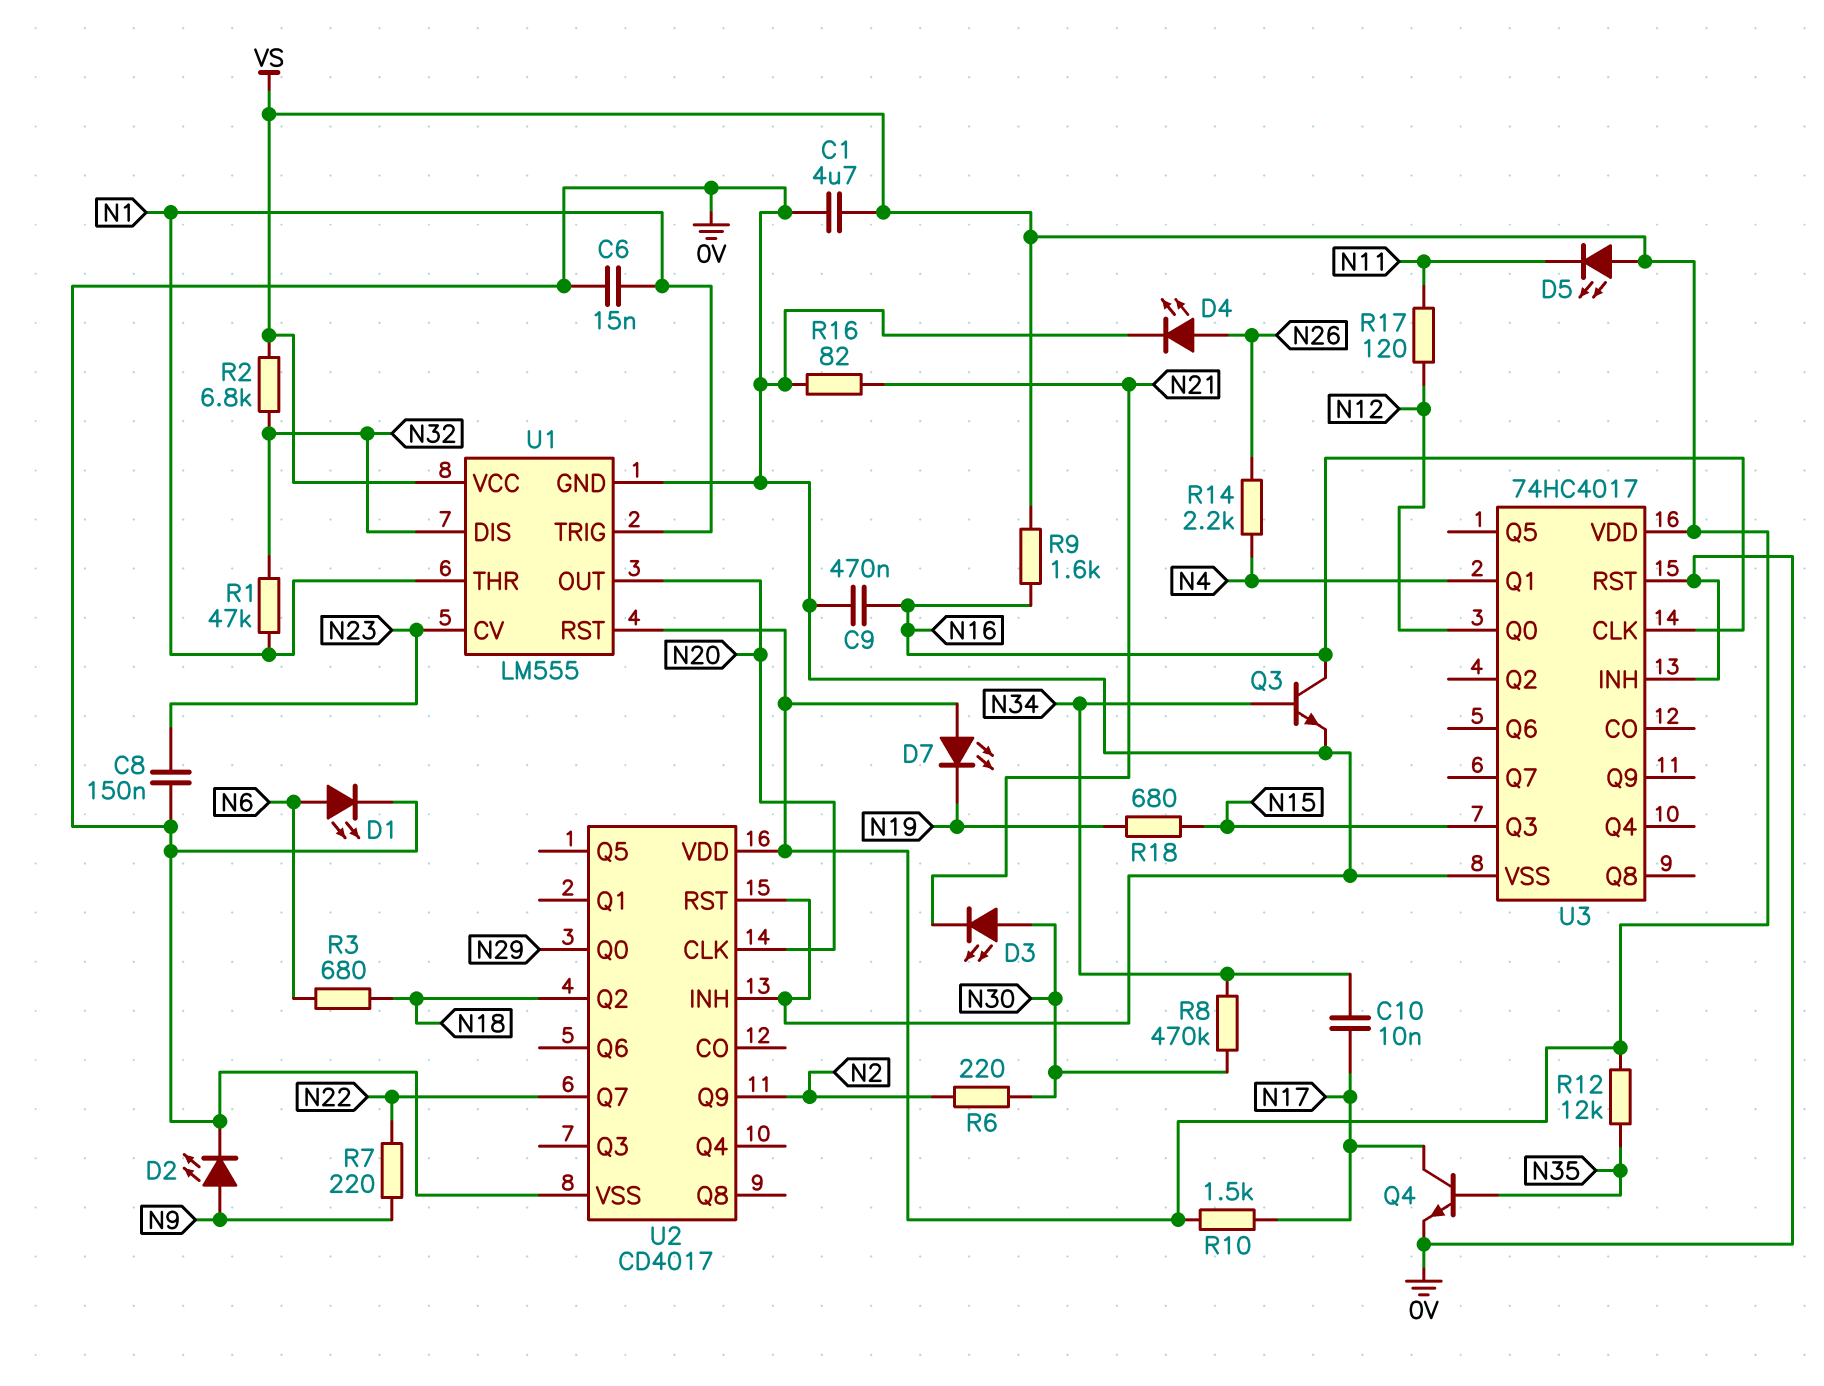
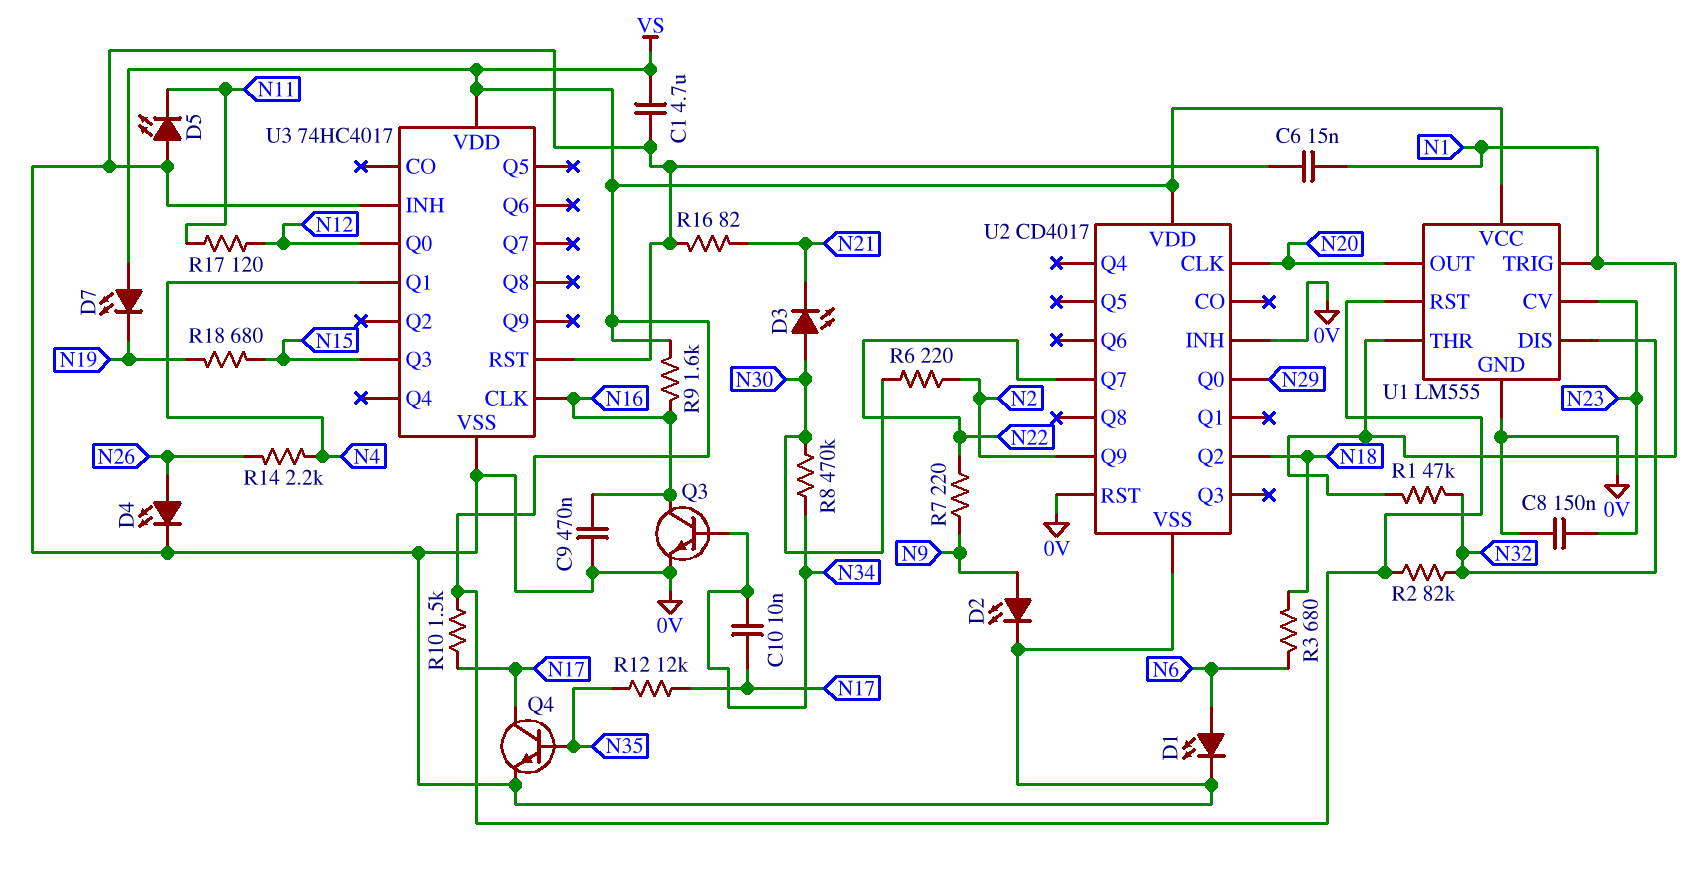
D5: LED (A VS, K N11) -> LED (A 0V, K N11)
R2: 6.8k (N32, VS) -> 82k (N32, VS)
R12: 12k (N35, VS) -> 12k (N17, N35)

